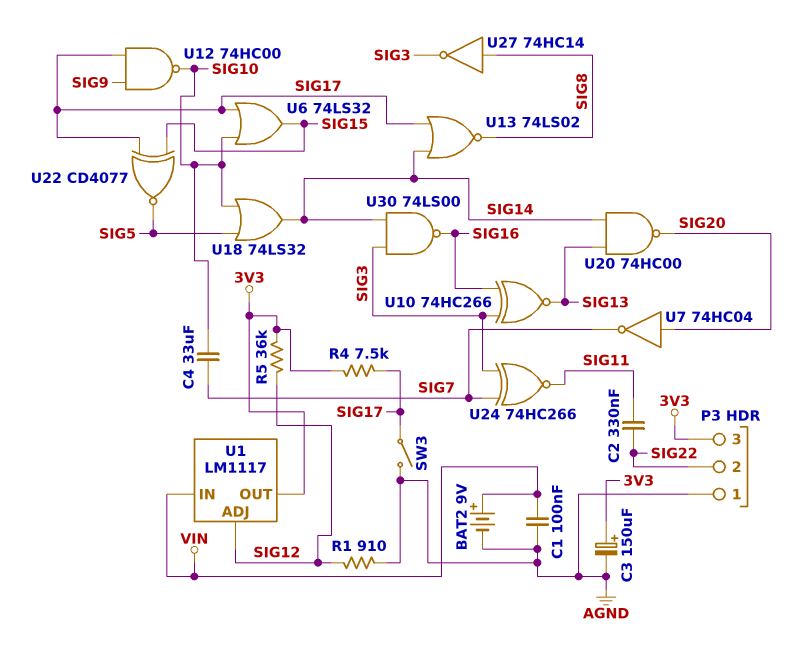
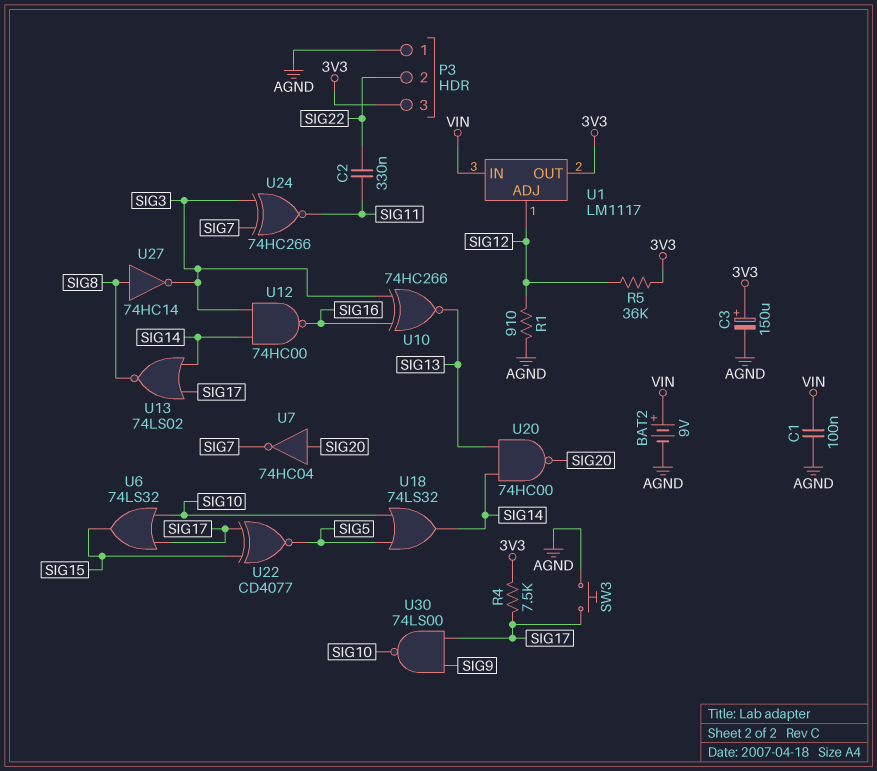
C4: 33uF (SIG7, SIG10) -> none
SW3: switch (AGND, SIG17) -> button (AGND, SIG17)
U12: NAND 74HC00 (in SIG9, in SIG17, out SIG10) -> NAND 74HC00 (in SIG3, in SIG14, out SIG16)
U30: NAND 74LS00 (in SIG3, in SIG14, out SIG16) -> NAND 74LS00 (in SIG9, in SIG17, out SIG10)

